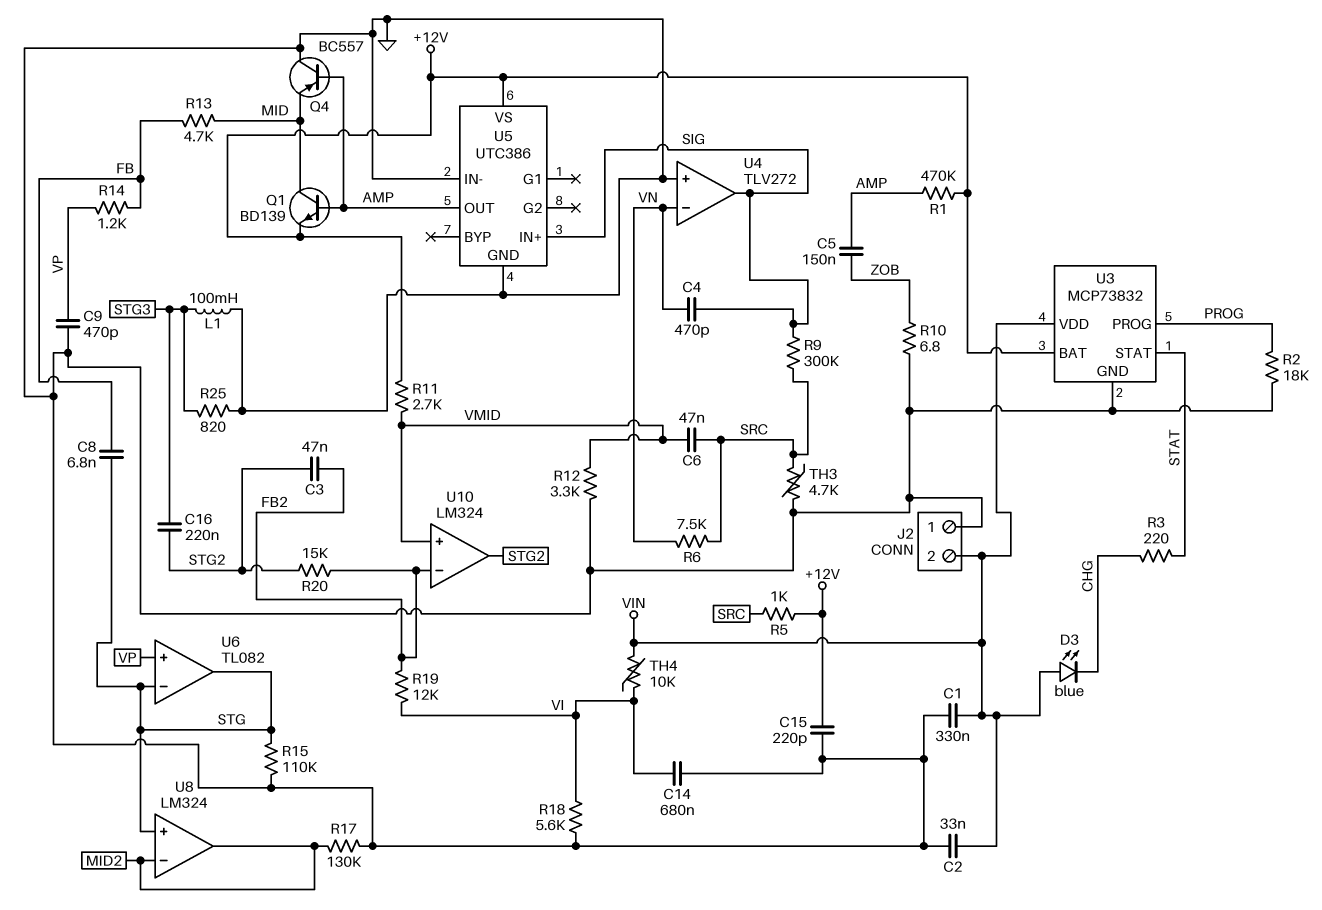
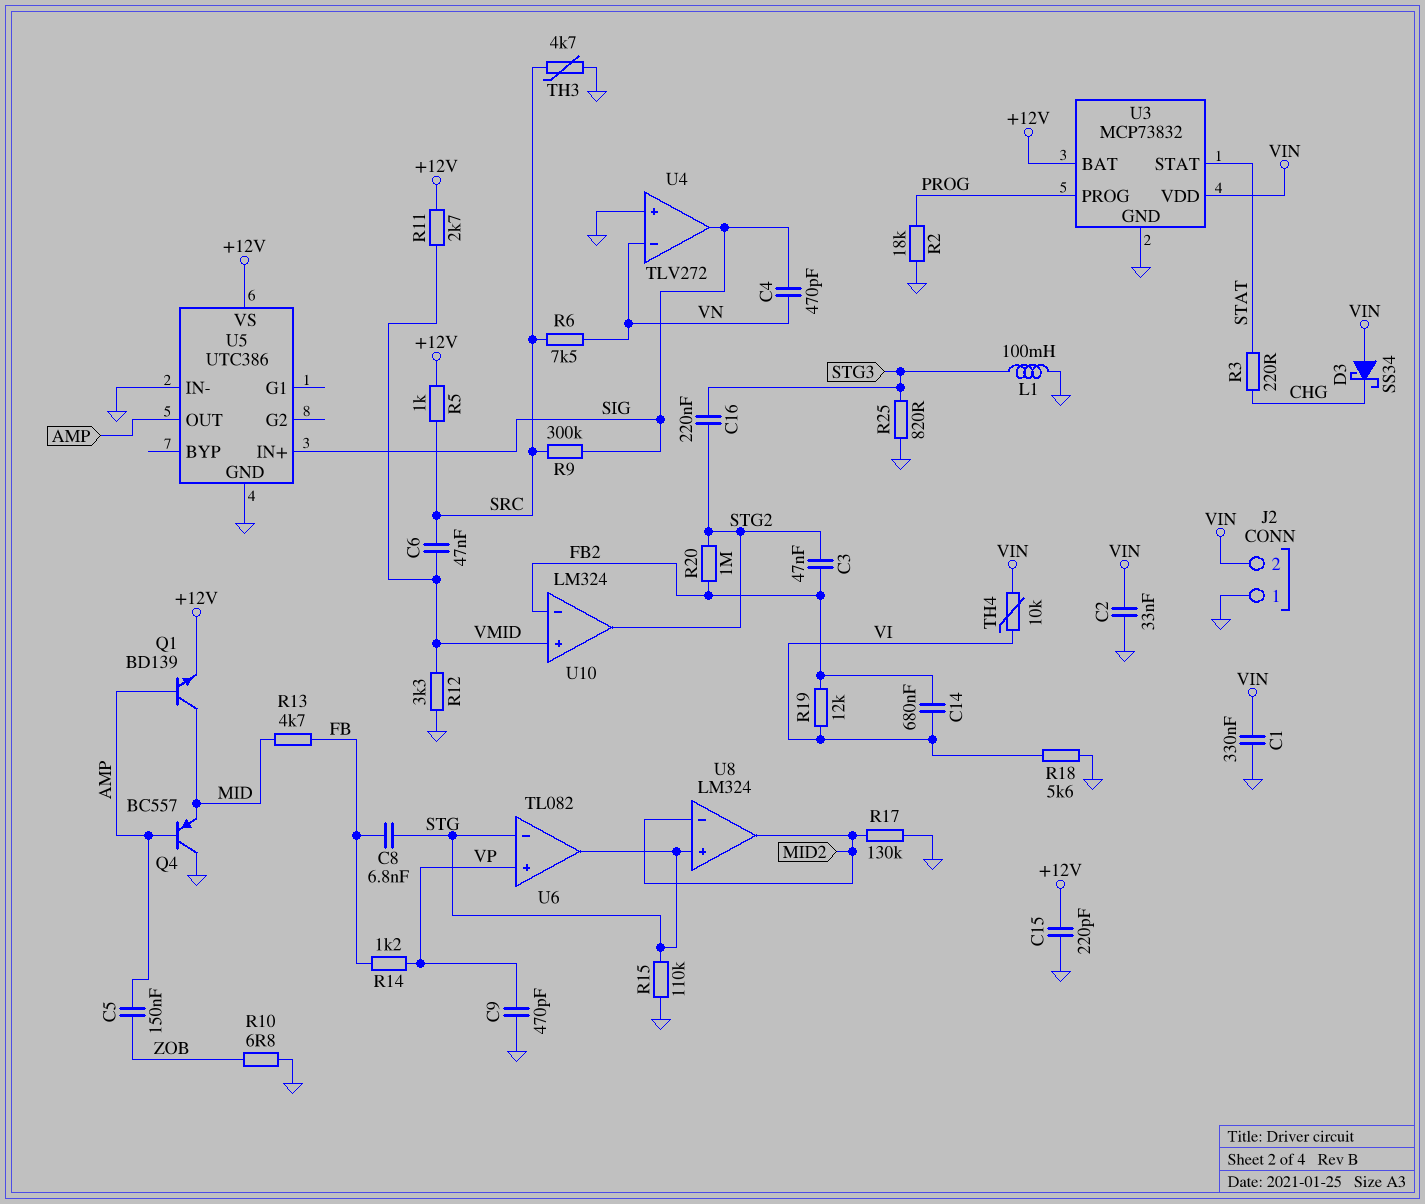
C14: 680nF (GND, VI) -> 680nF (FB2, VI)
D3: LED blue (A VIN, K CHG) -> schottky SS34 (A VIN, K CHG)
R1: 470k (+12V, AMP) -> none
R20: 15k (FB2, STG2) -> 1M (FB2, STG2)

